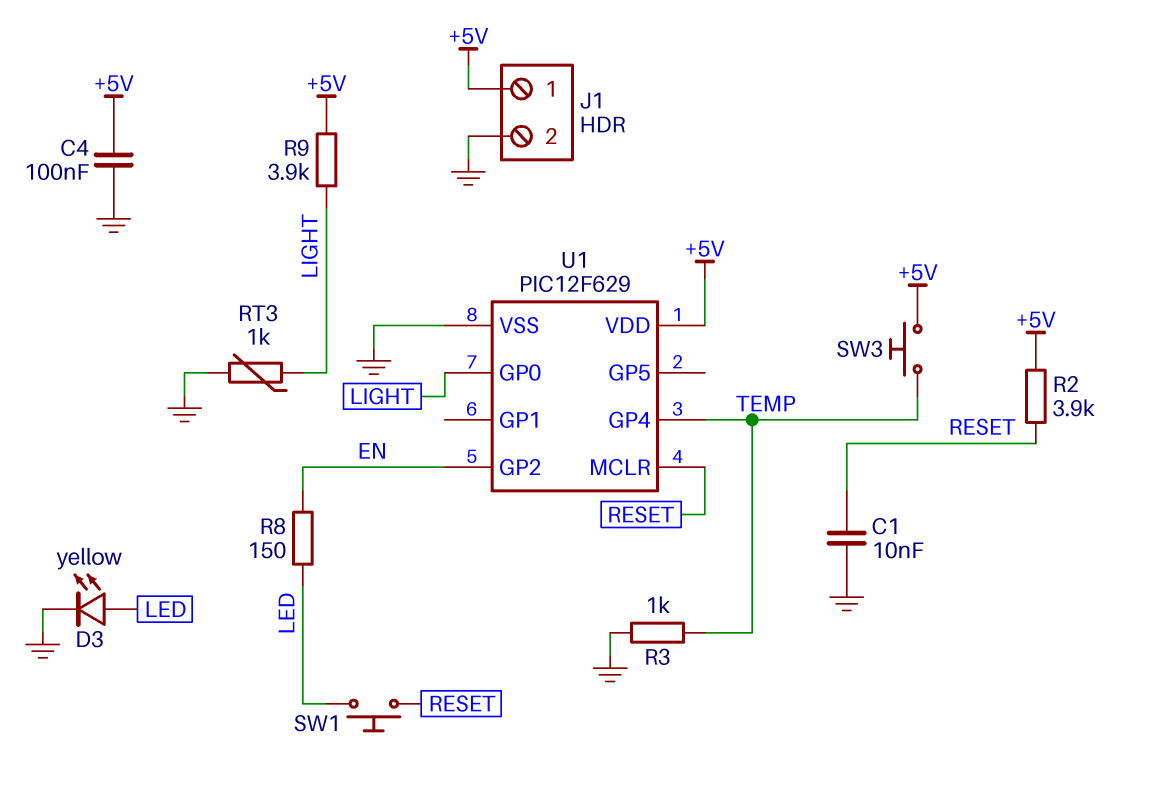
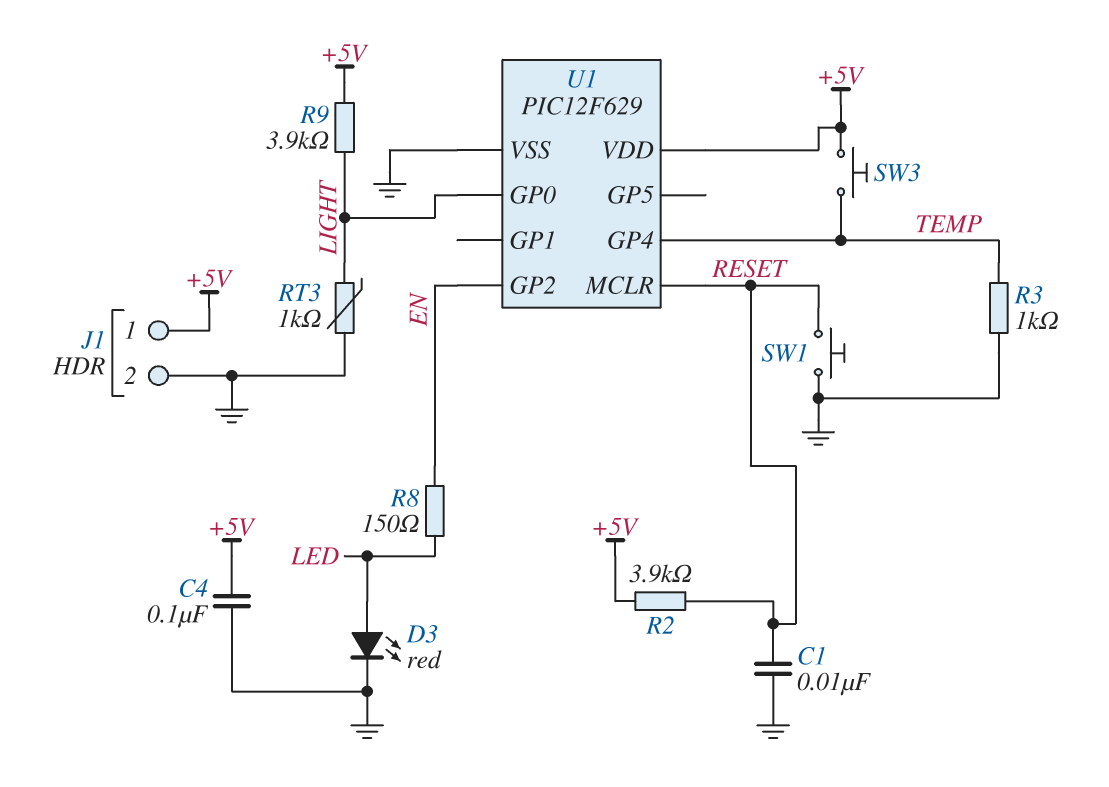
D3: LED yellow (A LED, K GND) -> LED red (A LED, K GND)
SW1: button (LED, RESET) -> button (GND, RESET)

